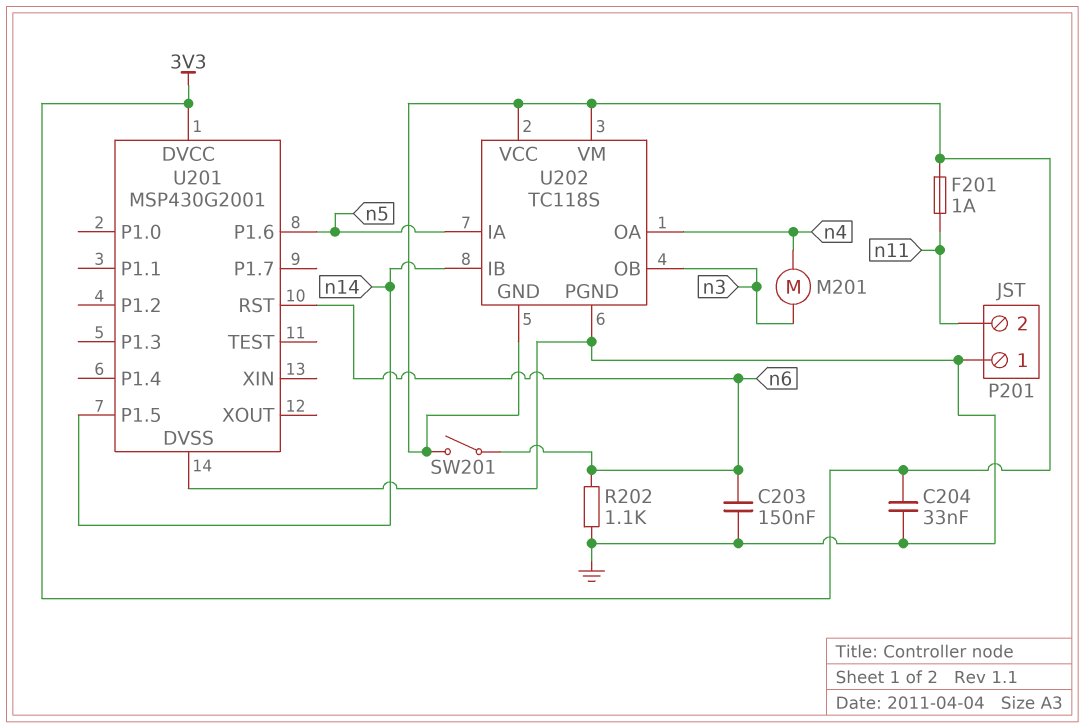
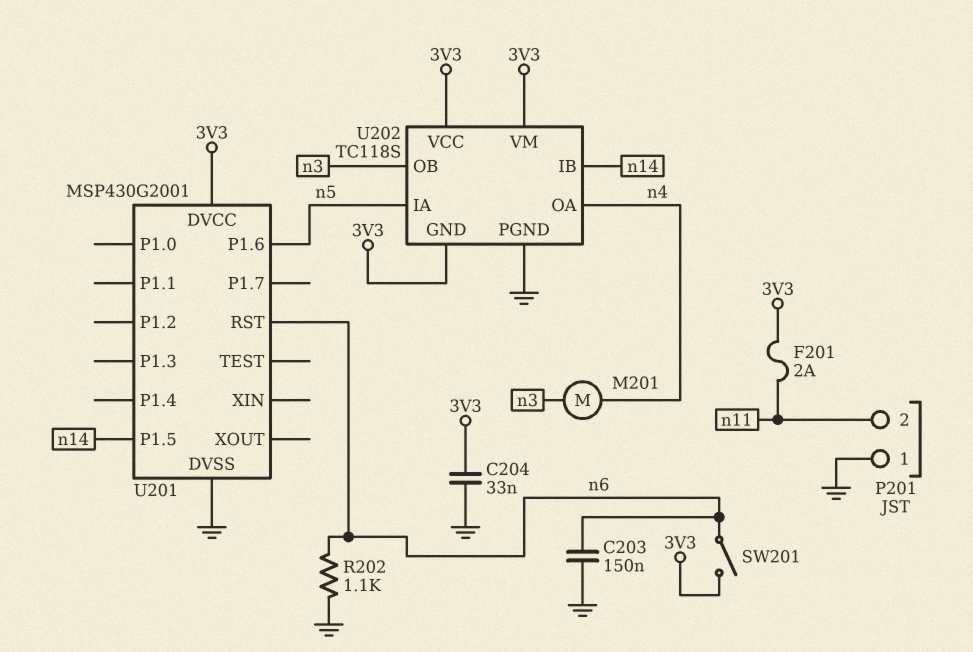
F201: 1A (3V3, n11) -> 2A (3V3, n11)

